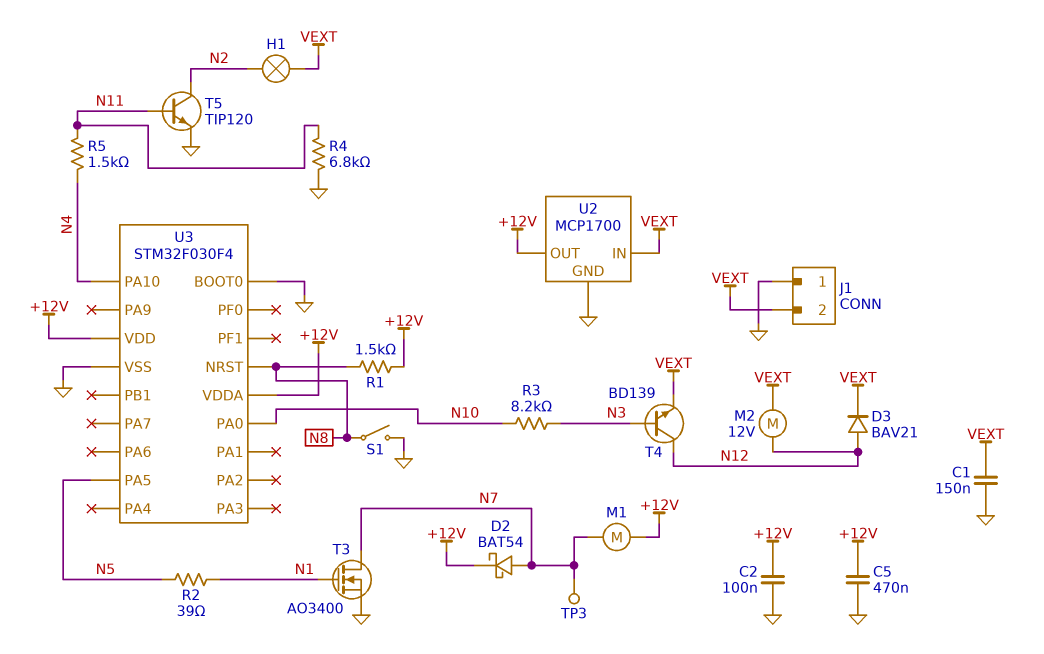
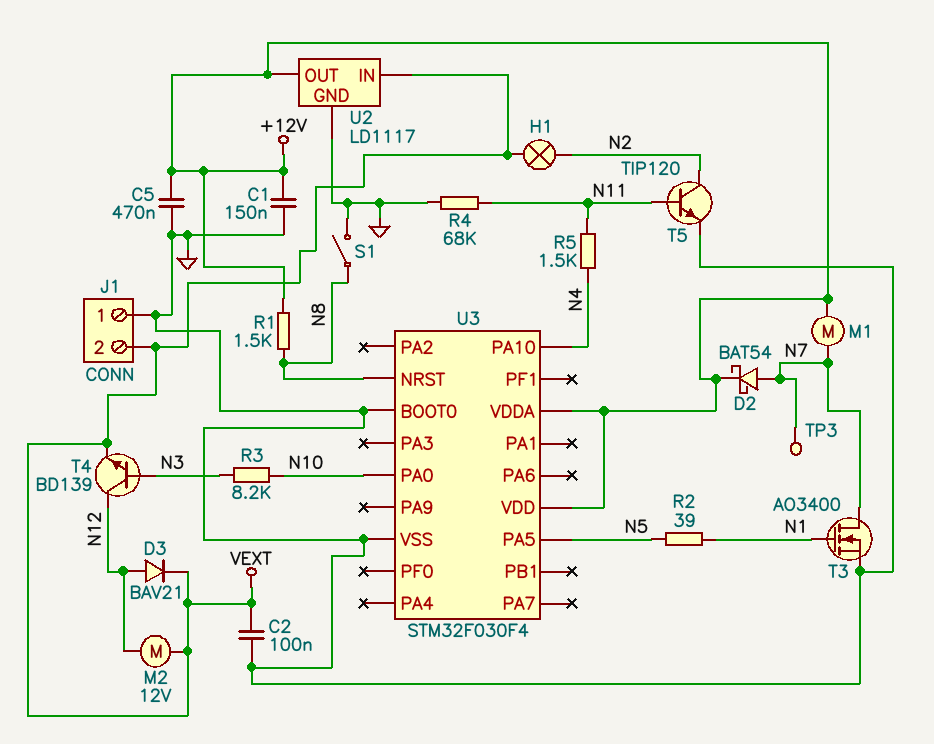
C1: 150nF (GND, VEXT) -> 150nF (+12V, GND)
C2: 100nF (+12V, GND) -> 100nF (GND, VEXT)
R4: 6.8k (GND, N11) -> 68k (GND, N11)
U2: MCP1700 -> LD1117

